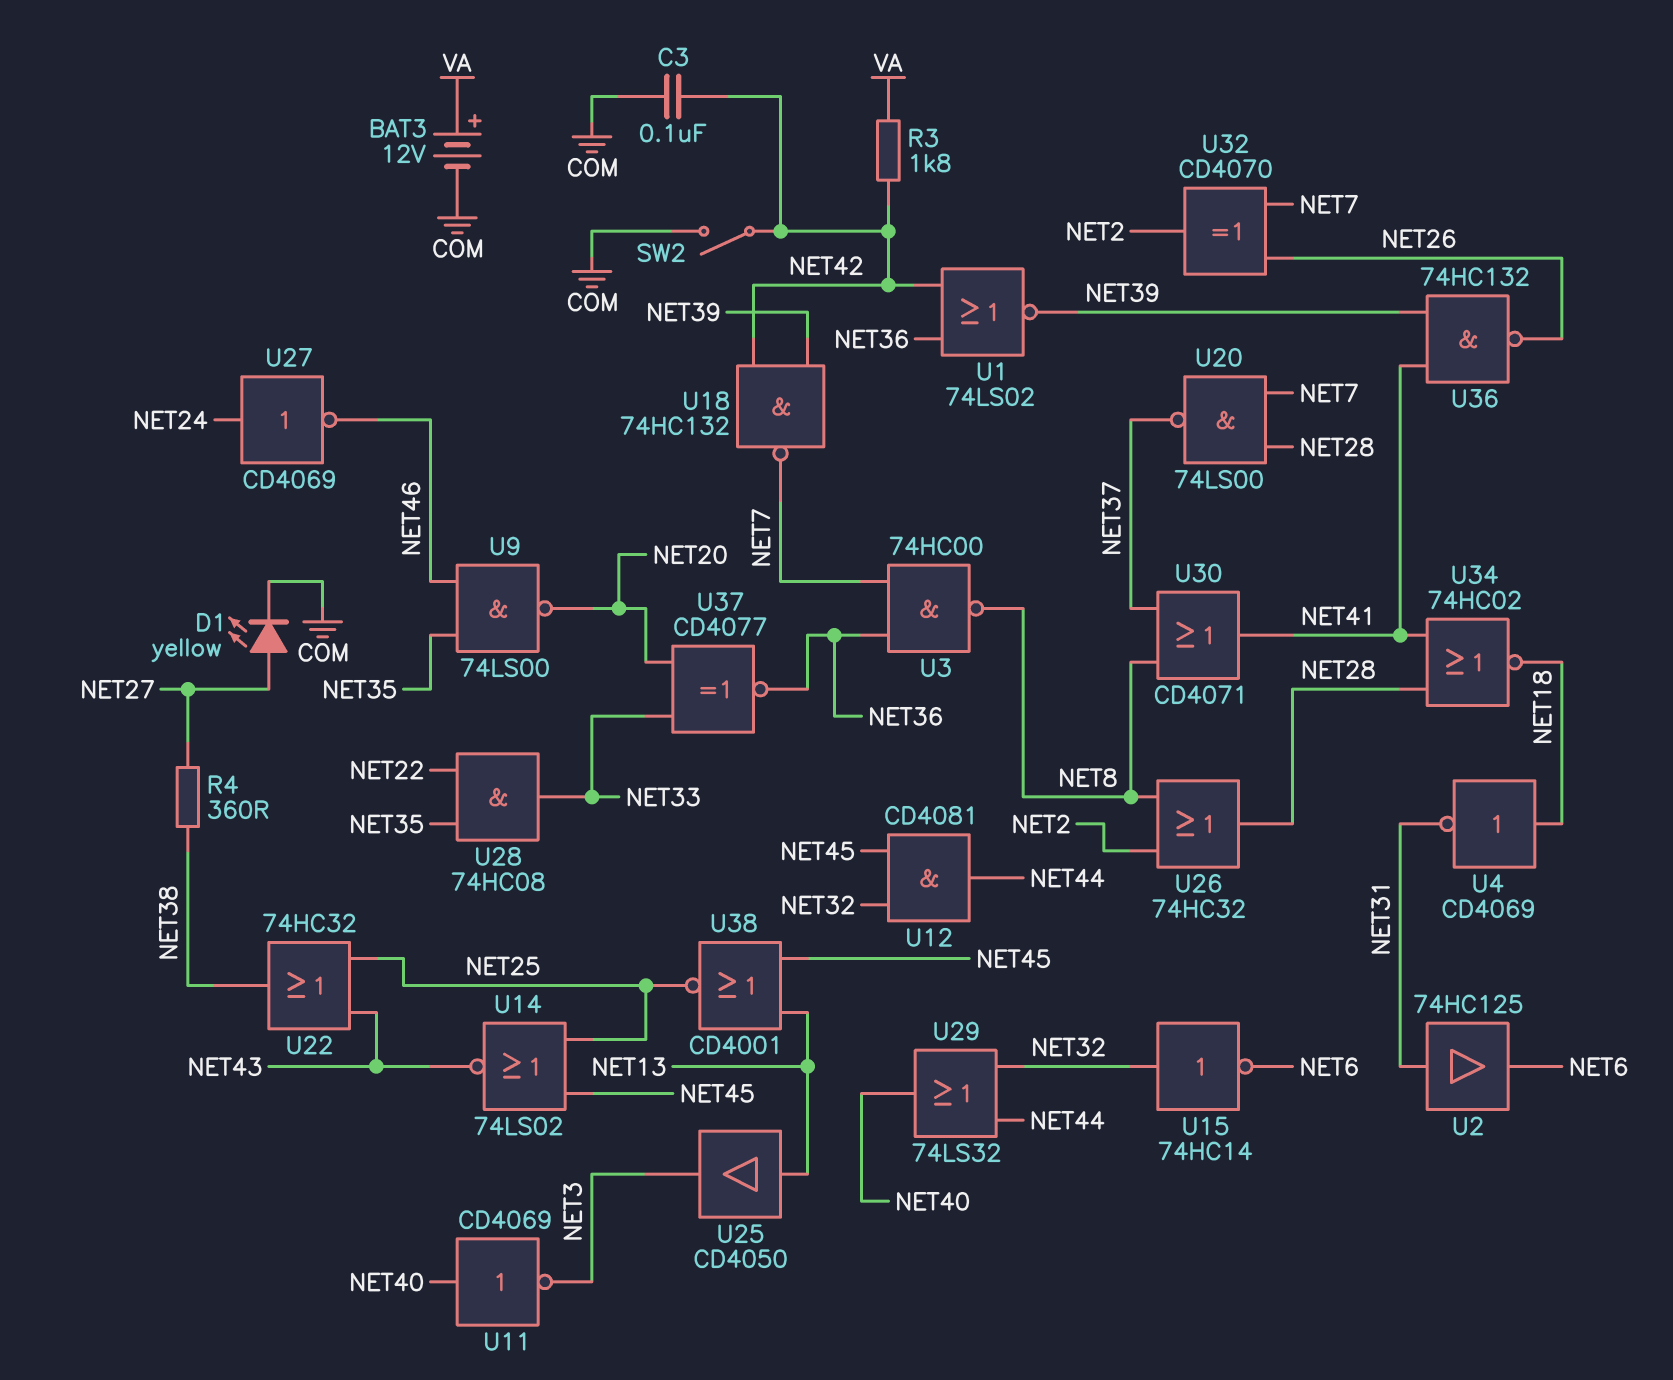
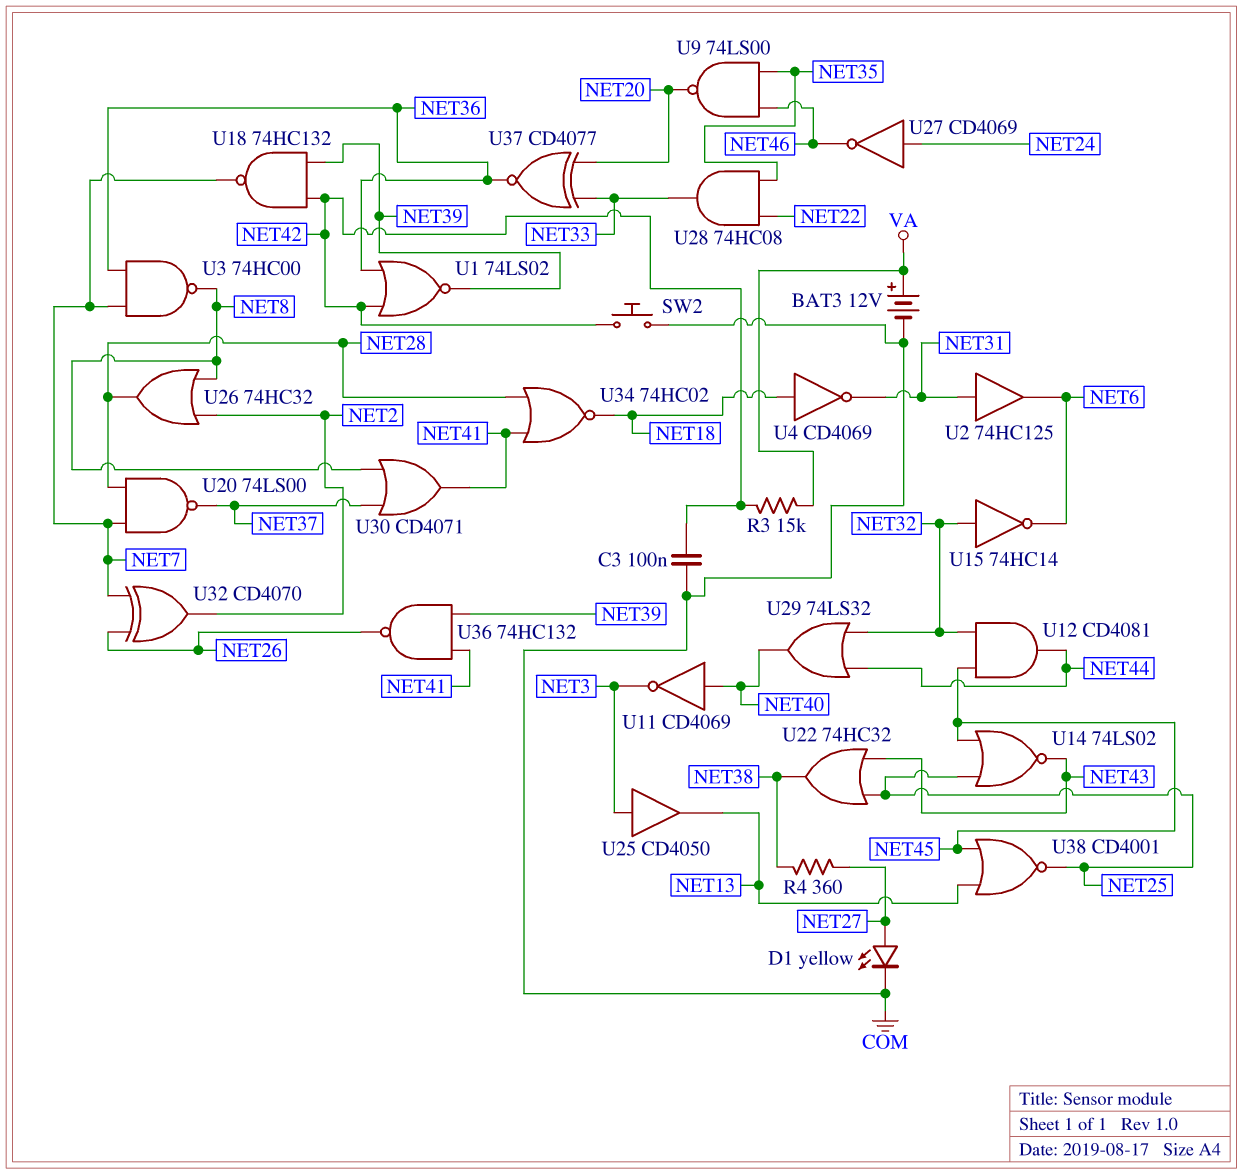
R3: 1.8k (NET42, VA) -> 15k (NET42, VA)
SW2: switch (COM, NET42) -> button (COM, NET42)
U25: buffer CD4050 (in NET13, out NET3) -> buffer CD4050 (in NET3, out NET13)

